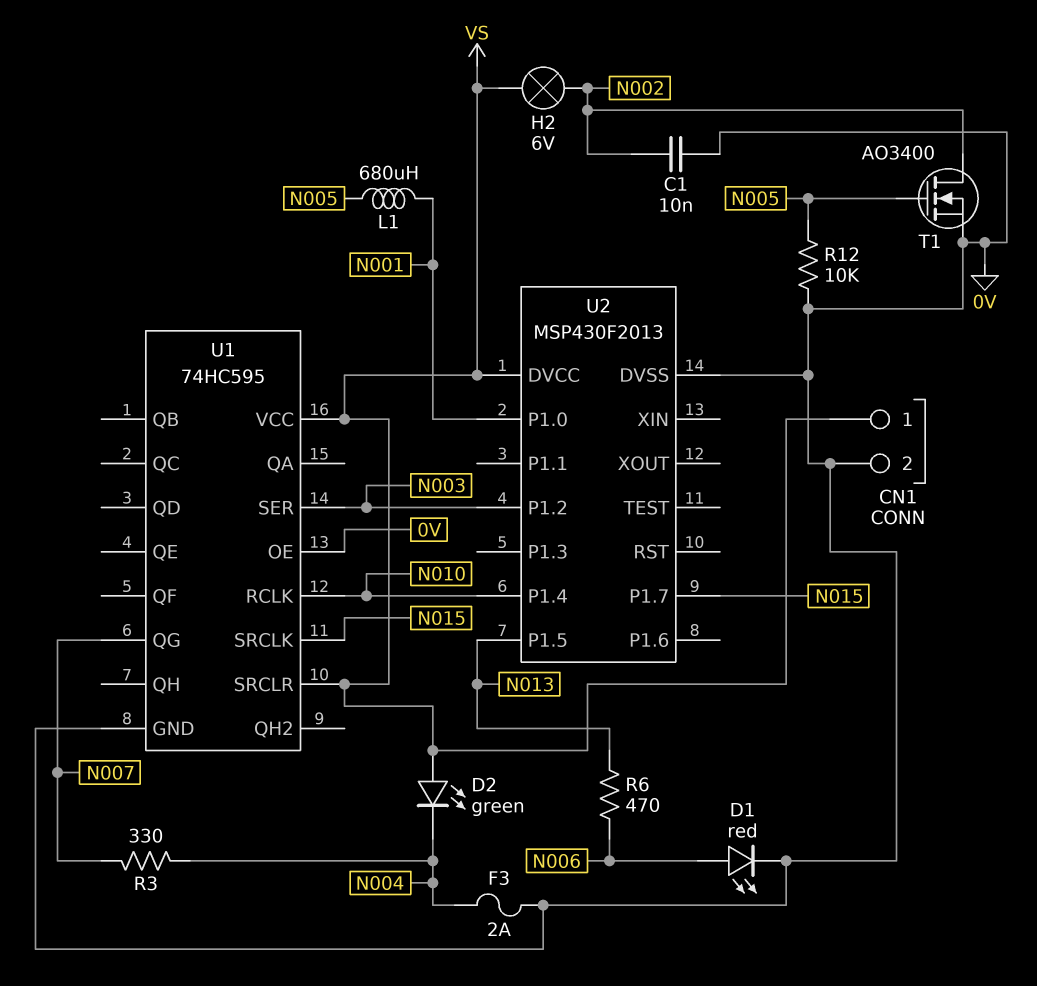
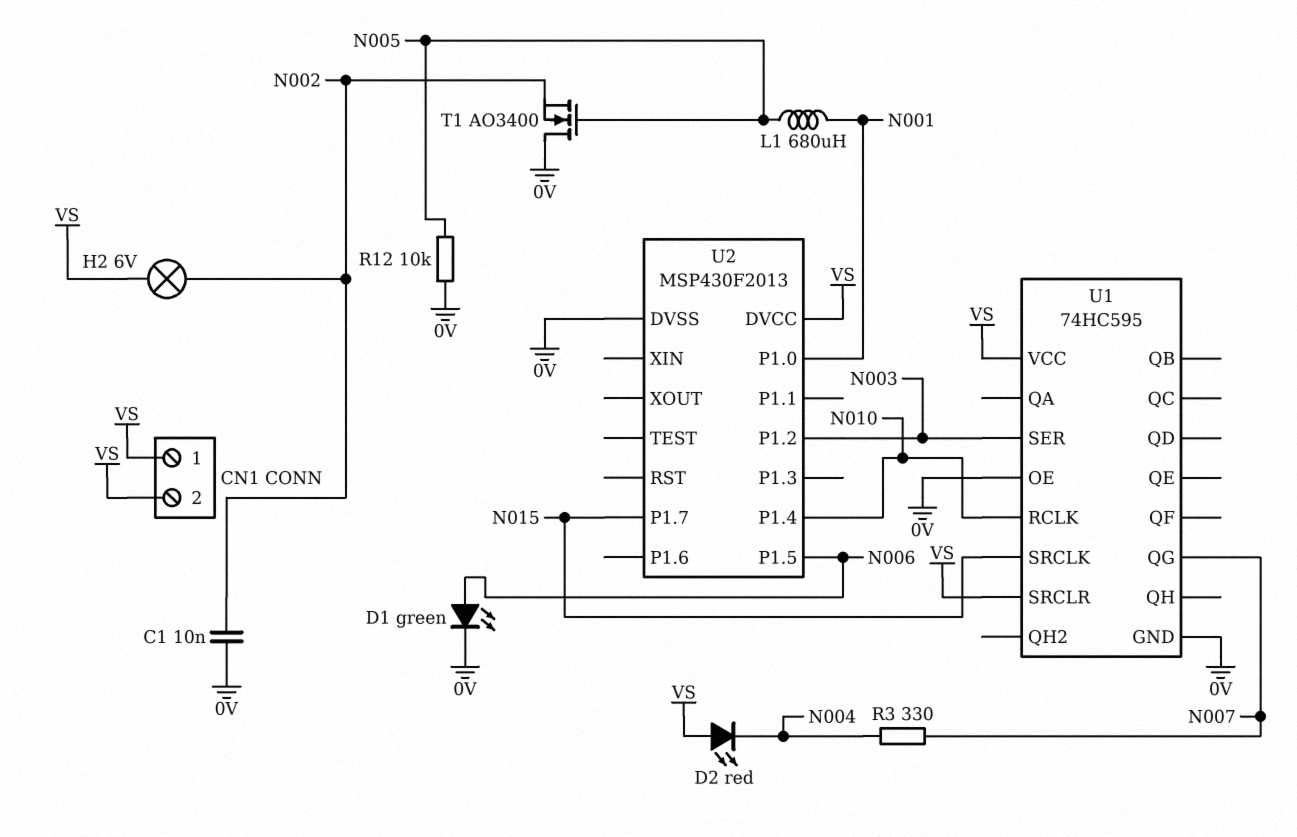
CN1 pin 2: 0V -> VS
D1: LED red (A N006, K 0V) -> LED green (A N006, K 0V)
D2: LED green (A VS, K N004) -> LED red (A VS, K N004)
F3: 2A (0V, N004) -> none
R6: 470 (N006, N013) -> none
T1: NMOS AO3400 (G N005, D N002, S 0V) -> NMOS AO3400 (G N005, D 0V, S N002)
U2 pin P1.5: N013 -> N006

